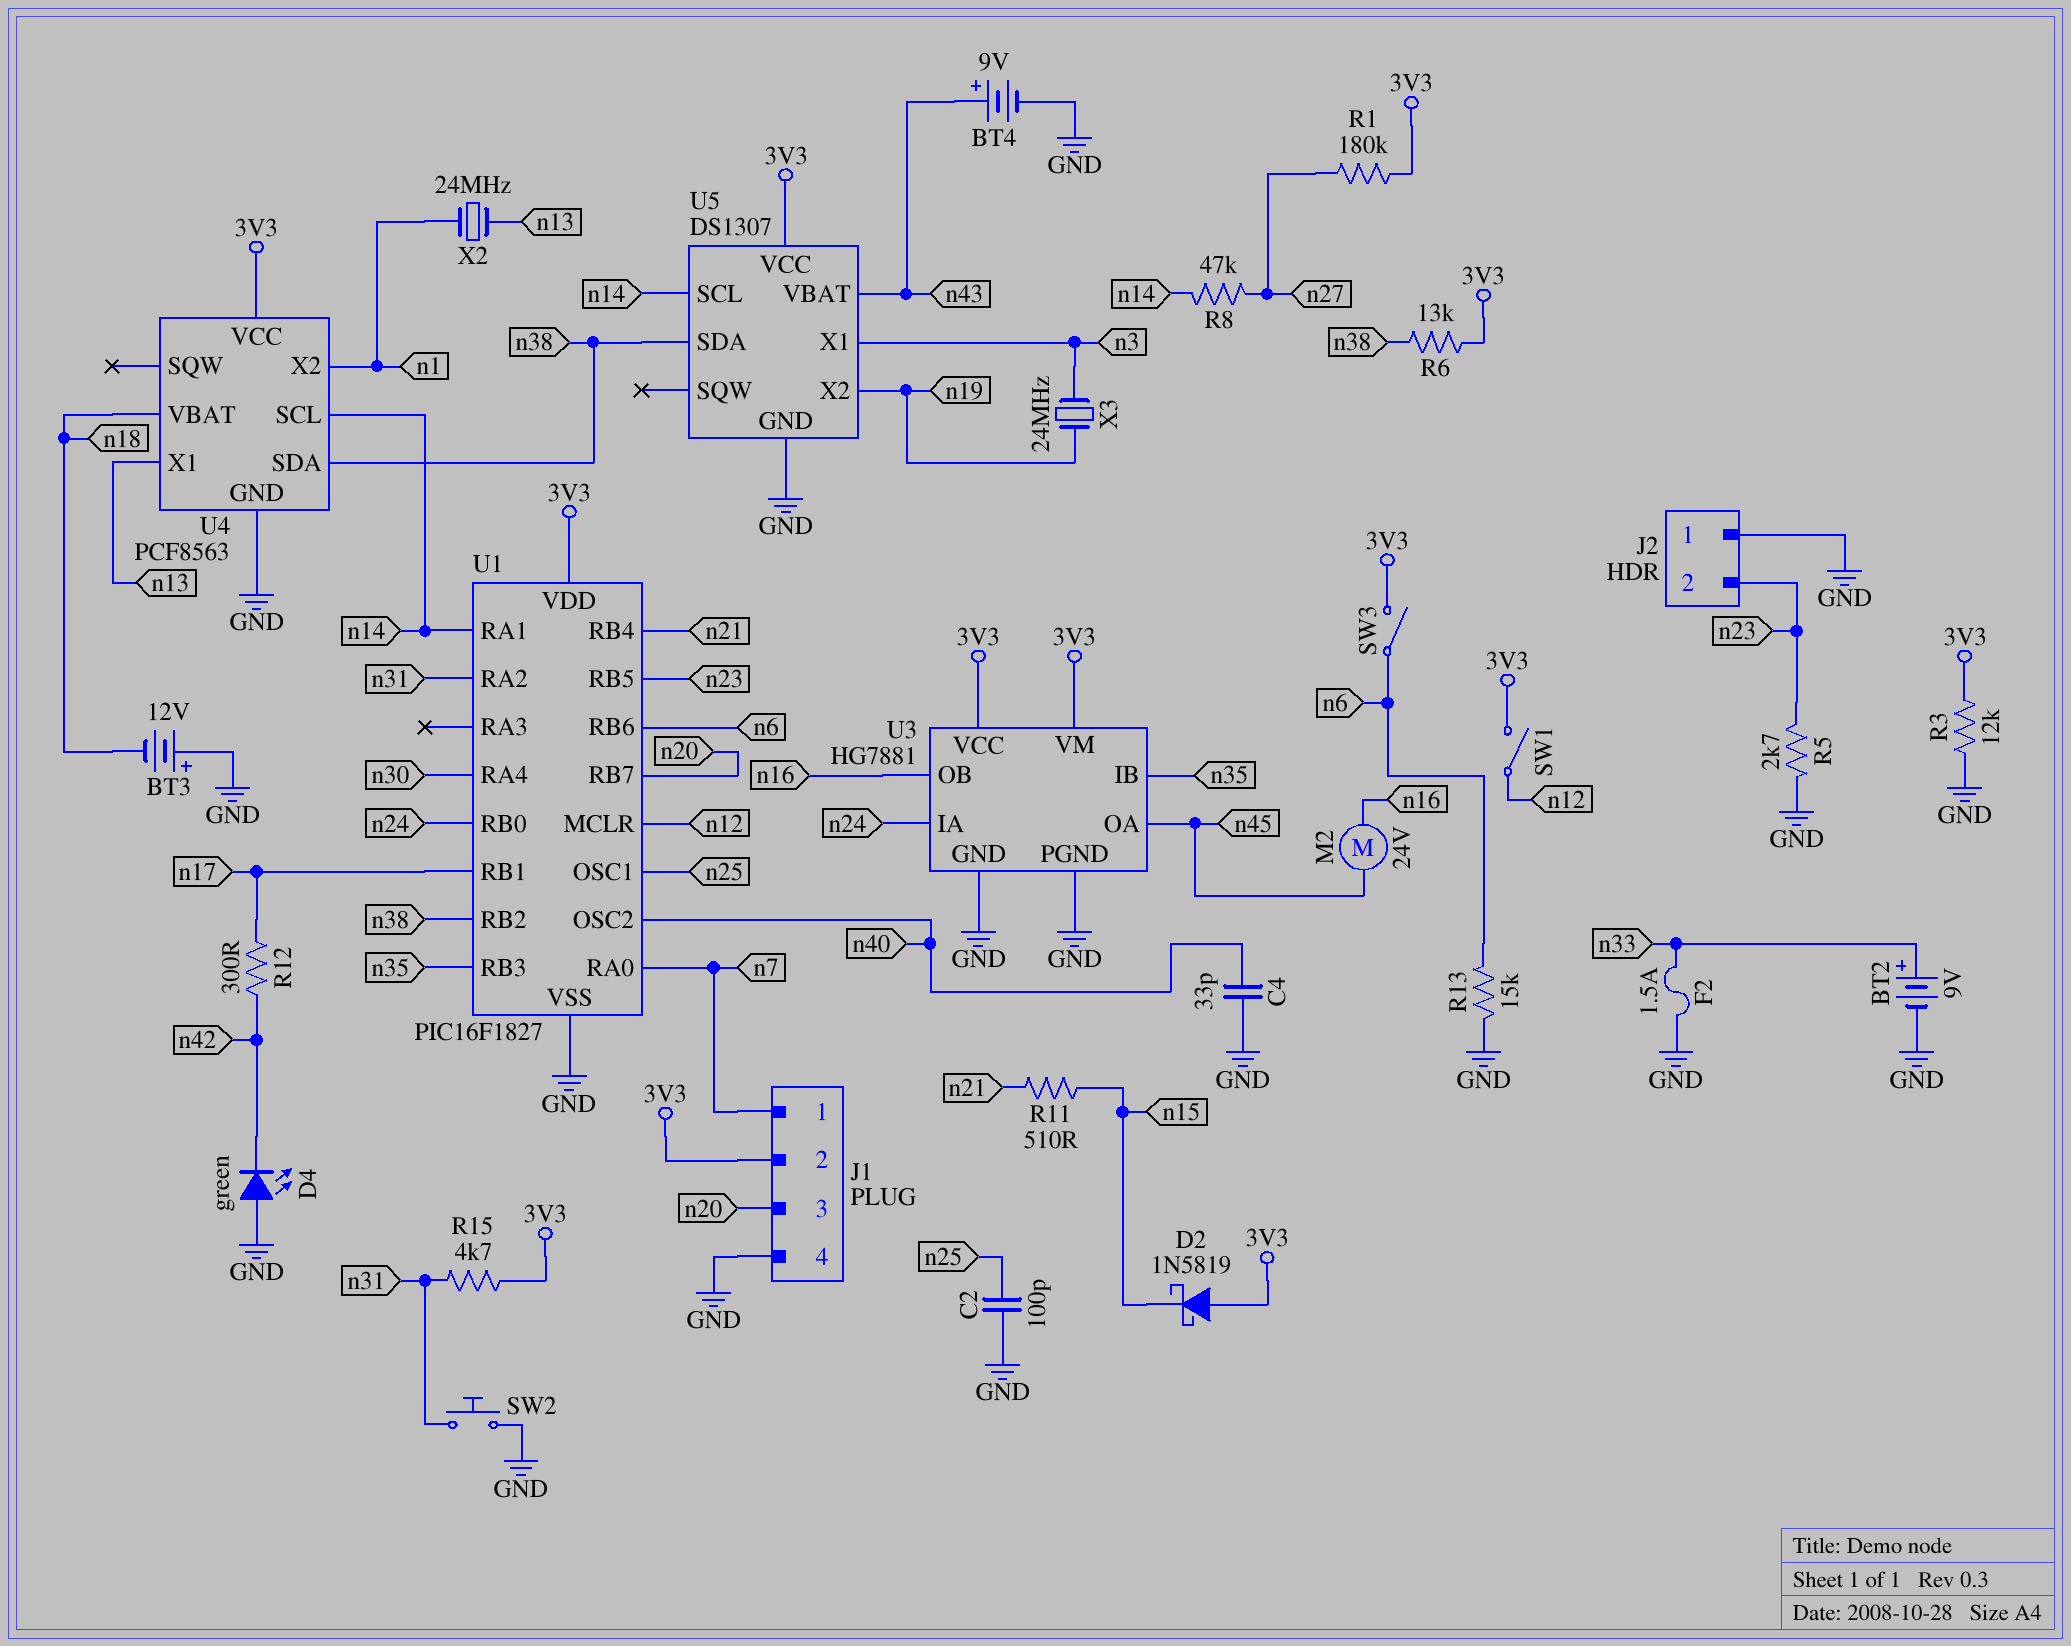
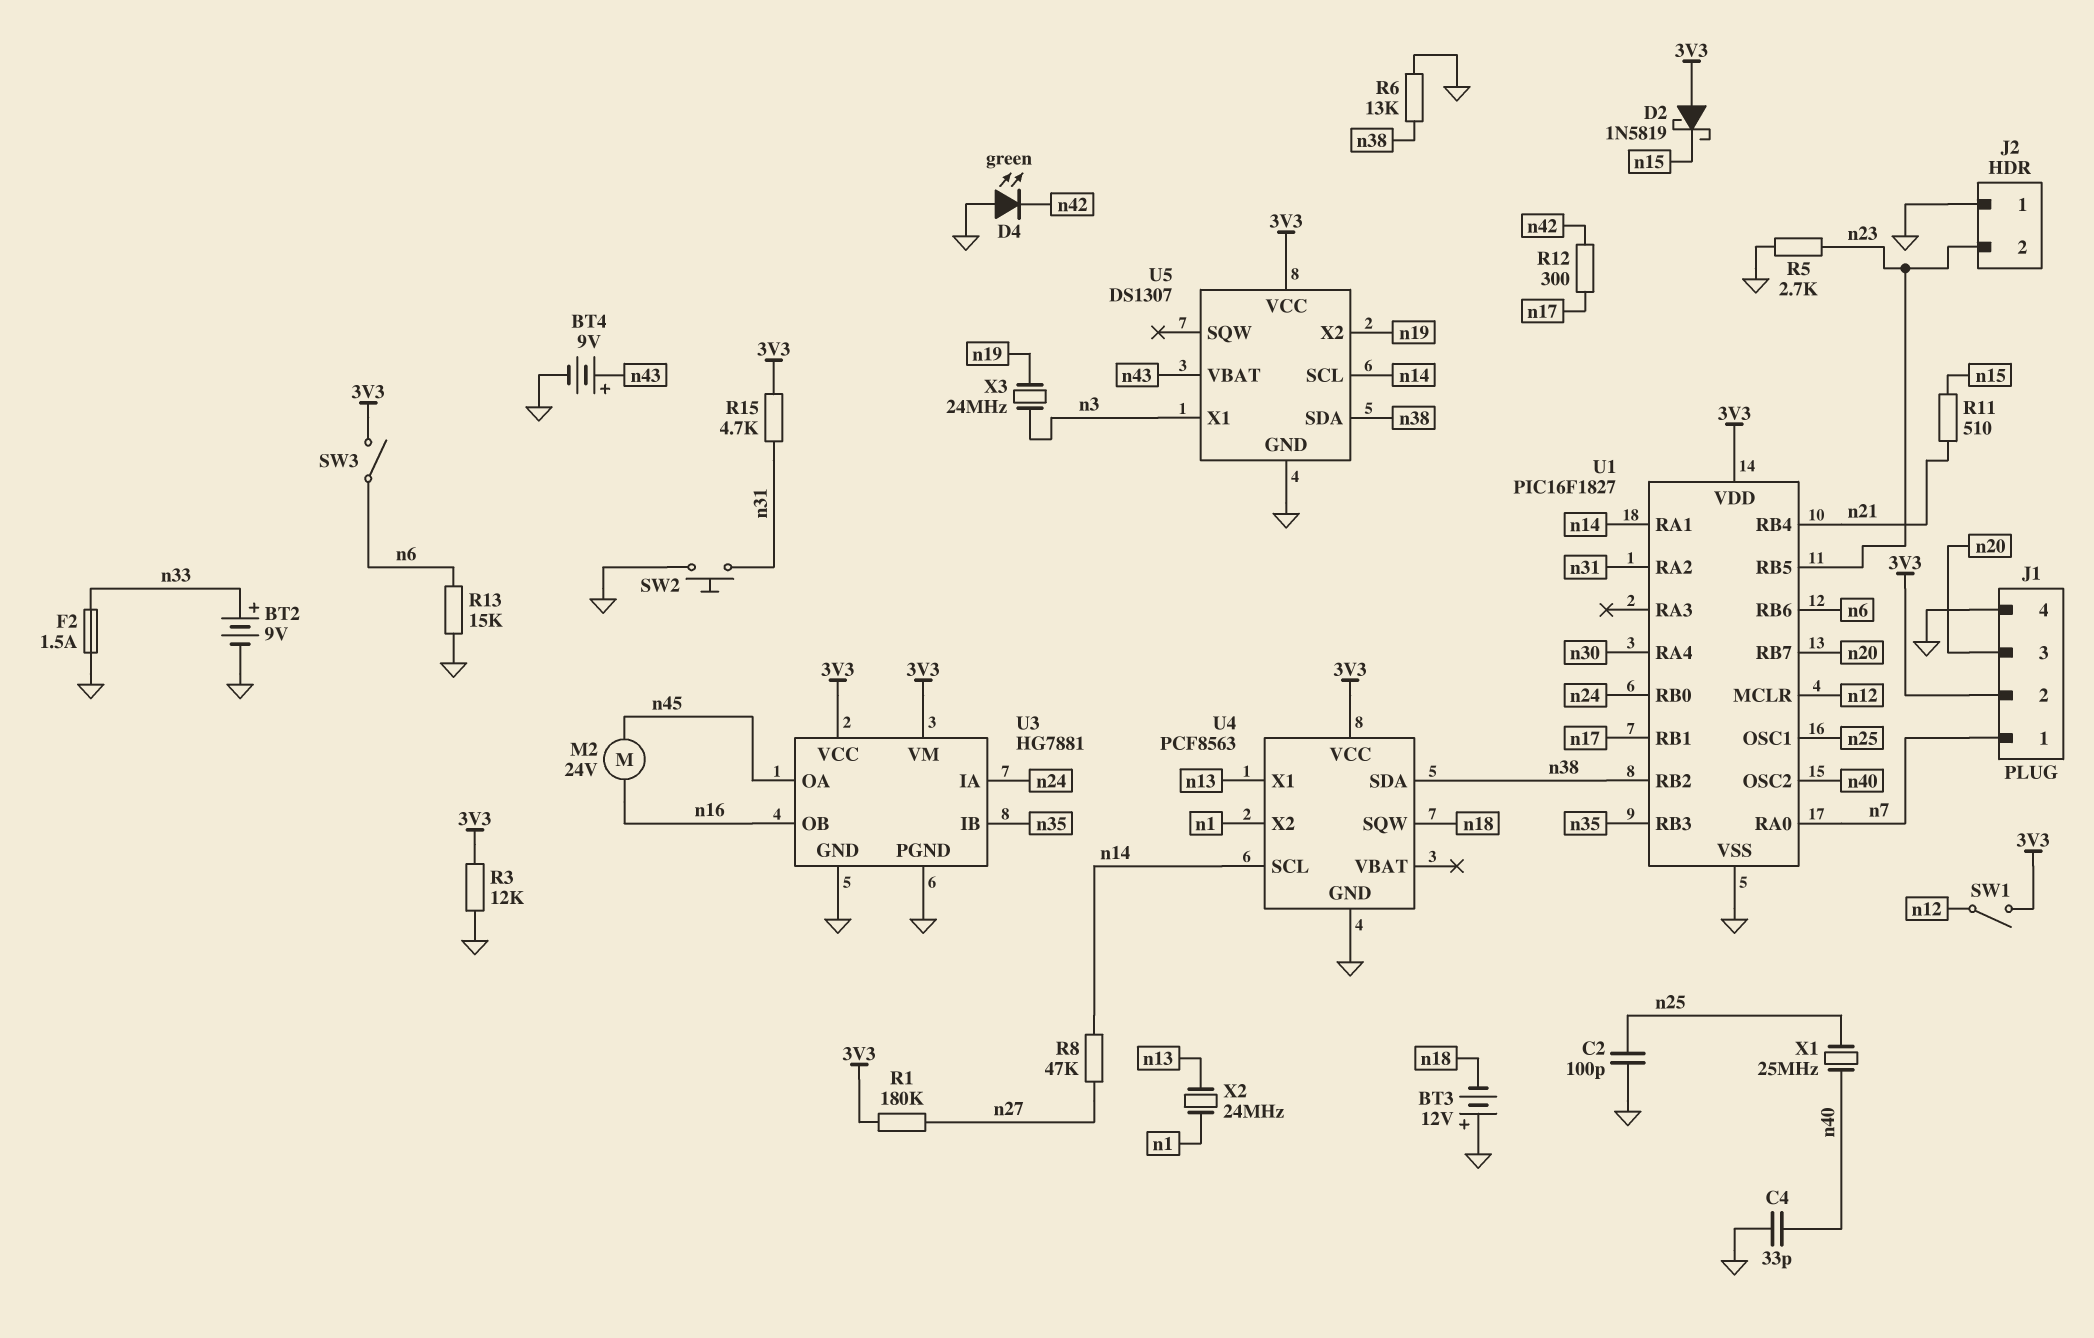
R6: 13k (3V3, n38) -> 13k (GND, n38)
U4 pin SQW: none -> n18
U4 pin VBAT: n18 -> none
X1: none -> 25MHz (n25, n40)

